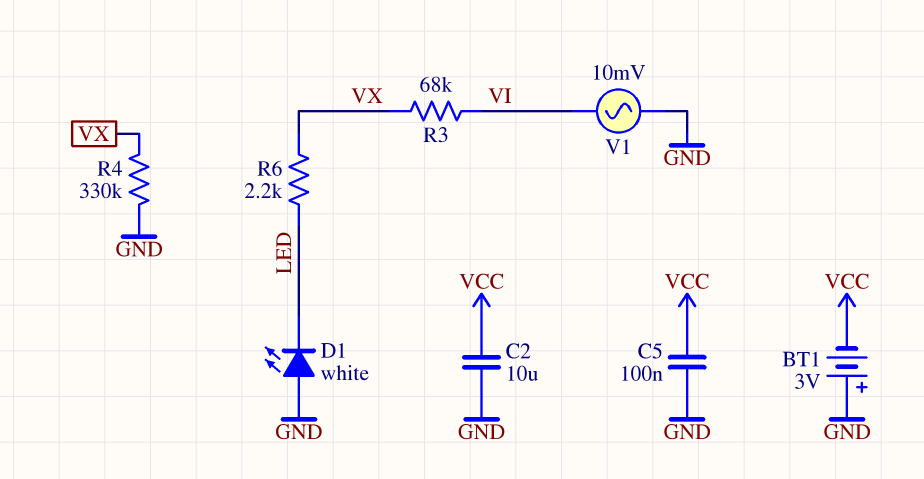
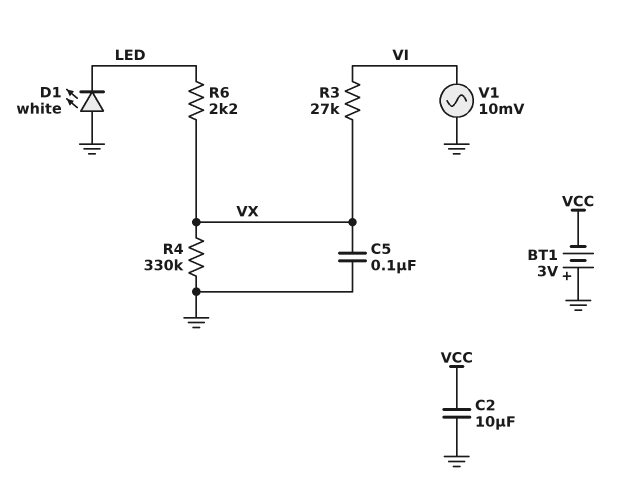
C5: 100nF (GND, VCC) -> 100nF (GND, VX)
R3: 68k (VI, VX) -> 27k (VI, VX)

